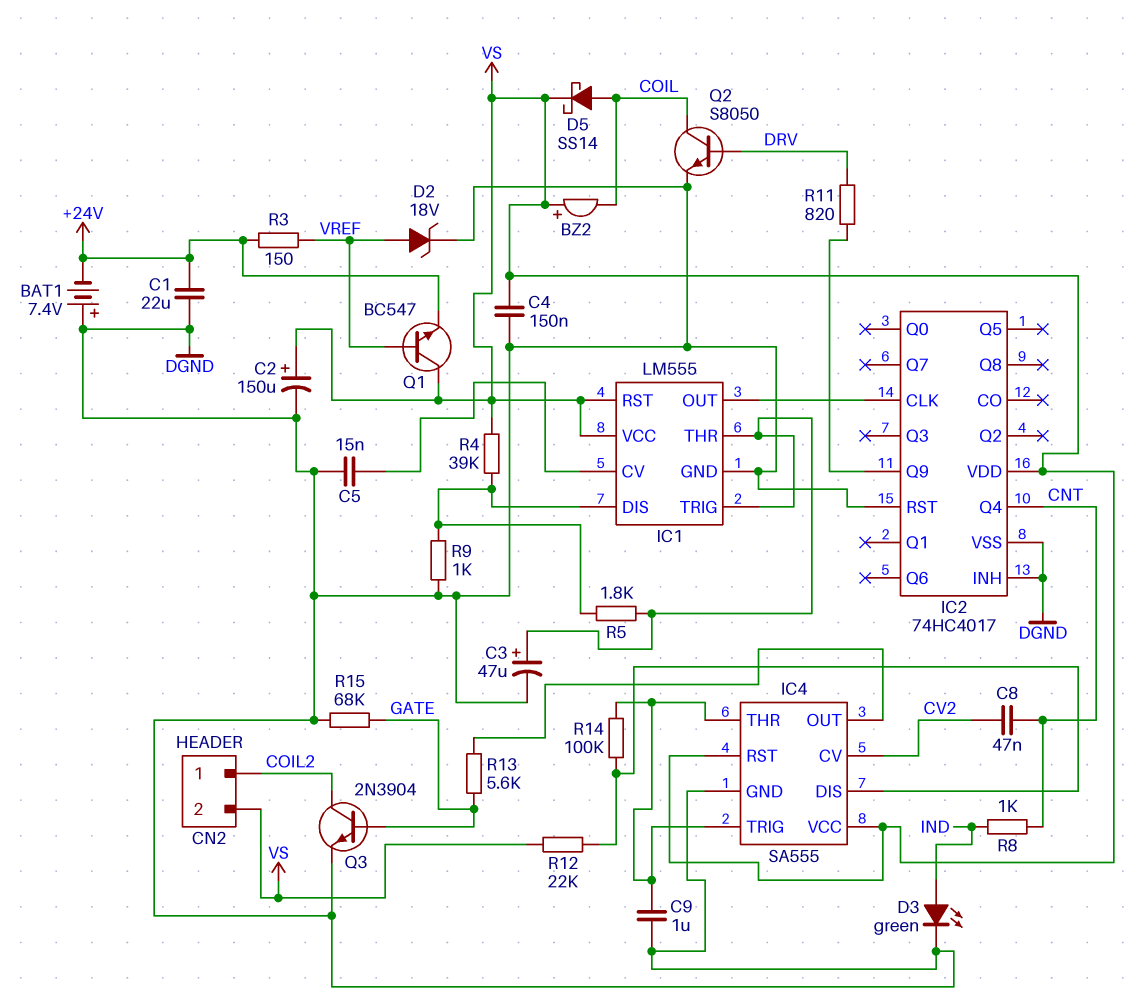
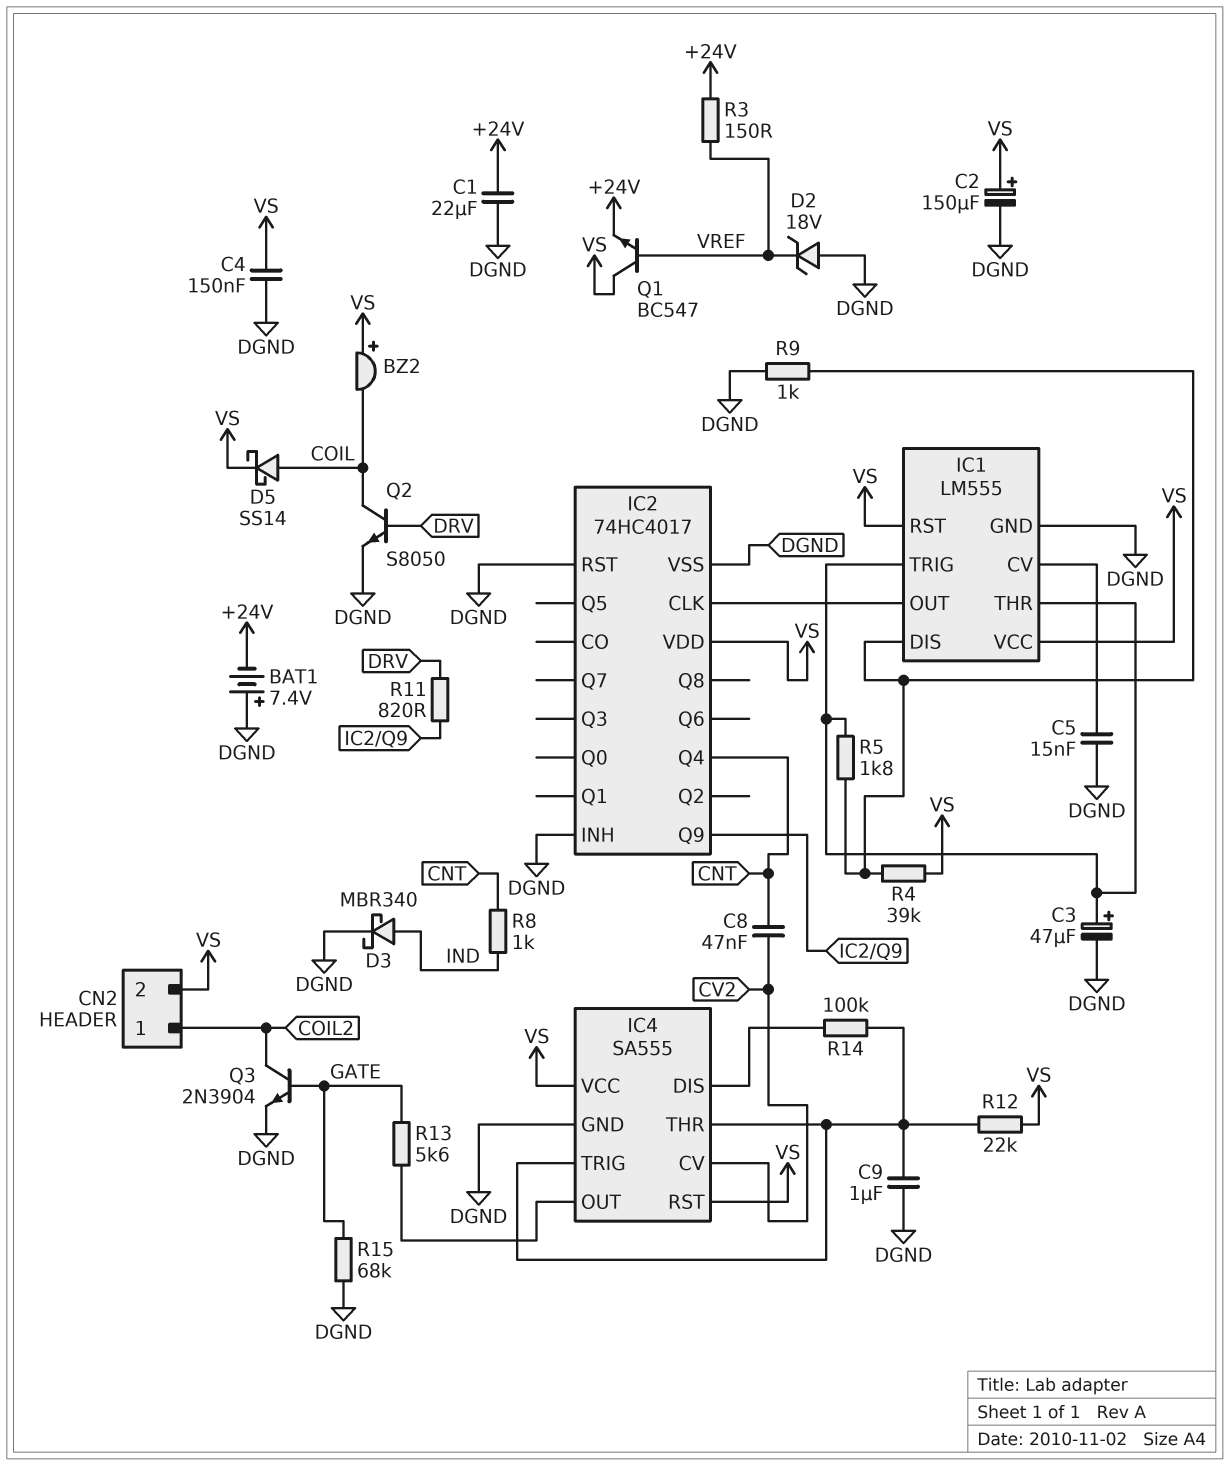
D2: zener 18V (A VREF, K DGND) -> zener 18V (A DGND, K VREF)
D3: LED green (A IND, K DGND) -> schottky MBR340 (A IND, K DGND)
R12: 22k (IC4/DIS, VS) -> 22k (IC4/THR, VS)

